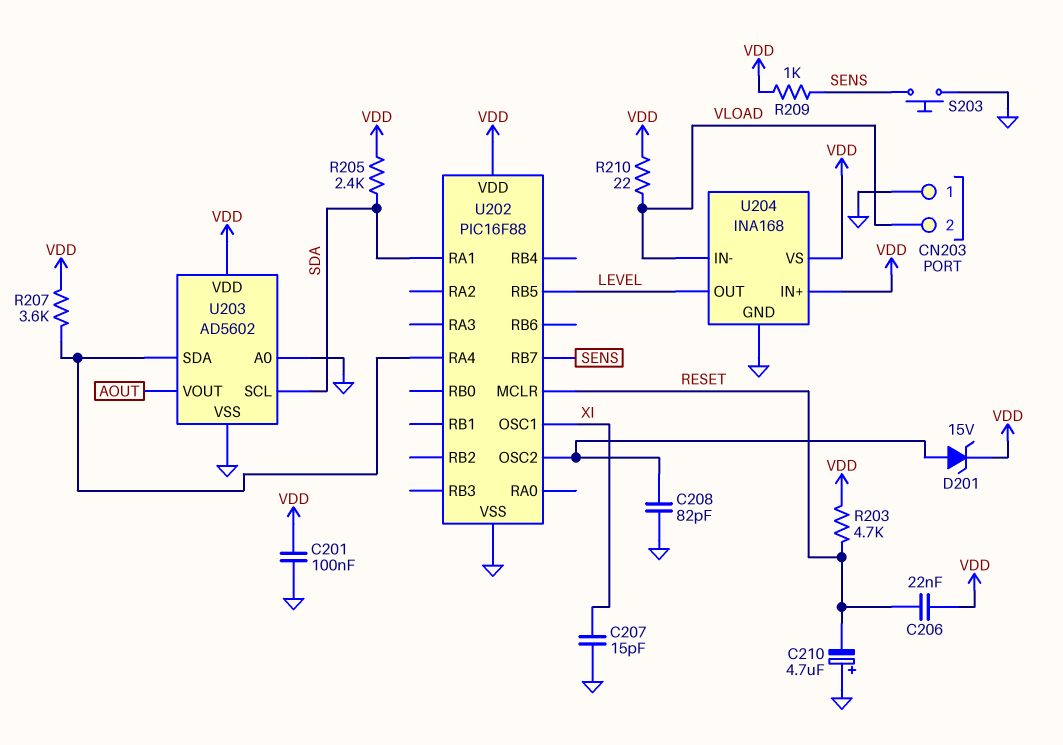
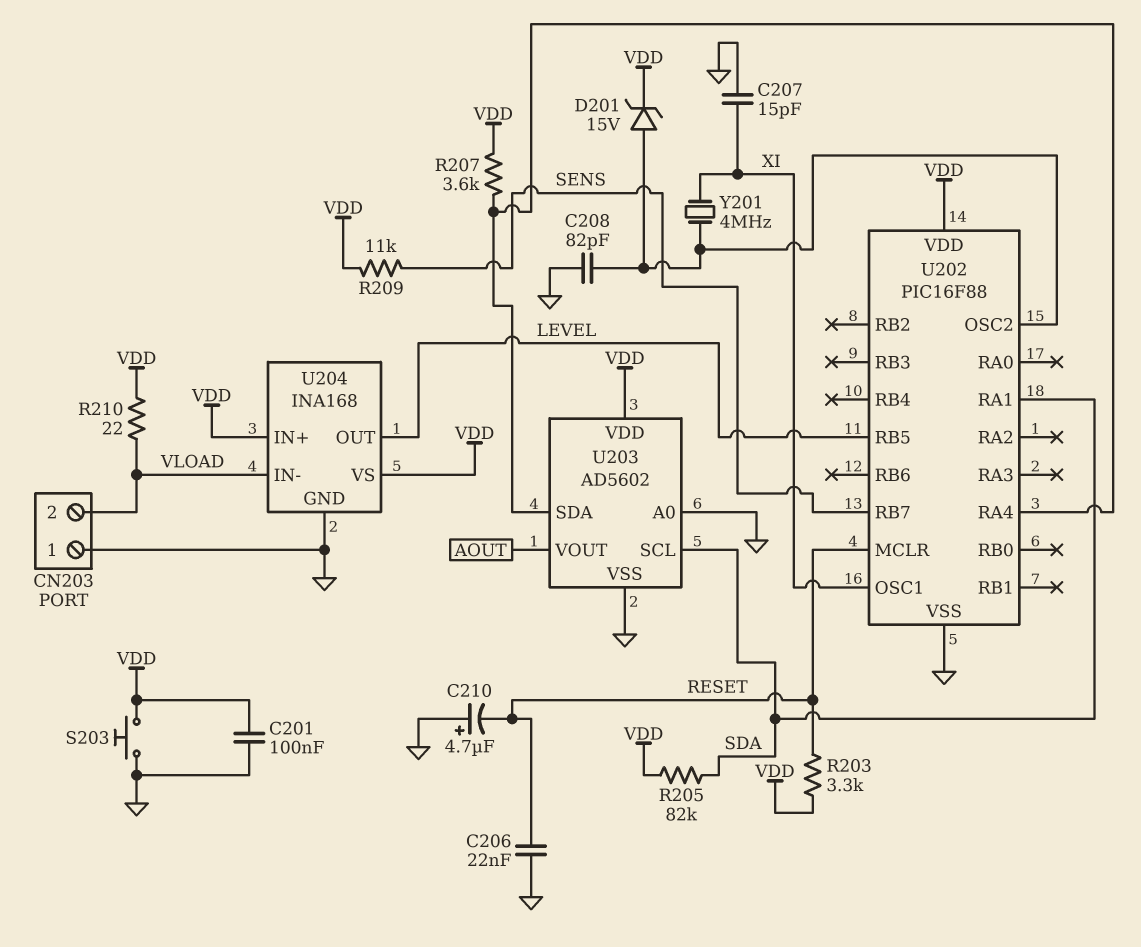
C206: 22nF (RESET, VDD) -> 22nF (GND, RESET)
R203: 4.7k (RESET, VDD) -> 3.3k (RESET, VDD)
R205: 2.4k (SDA, VDD) -> 82k (SDA, VDD)
R209: 1k (SENS, VDD) -> 11k (SENS, VDD)
S203: button (GND, SENS) -> button (GND, VDD)
Y201: none -> 4MHz (U202/OSC2, XI)

